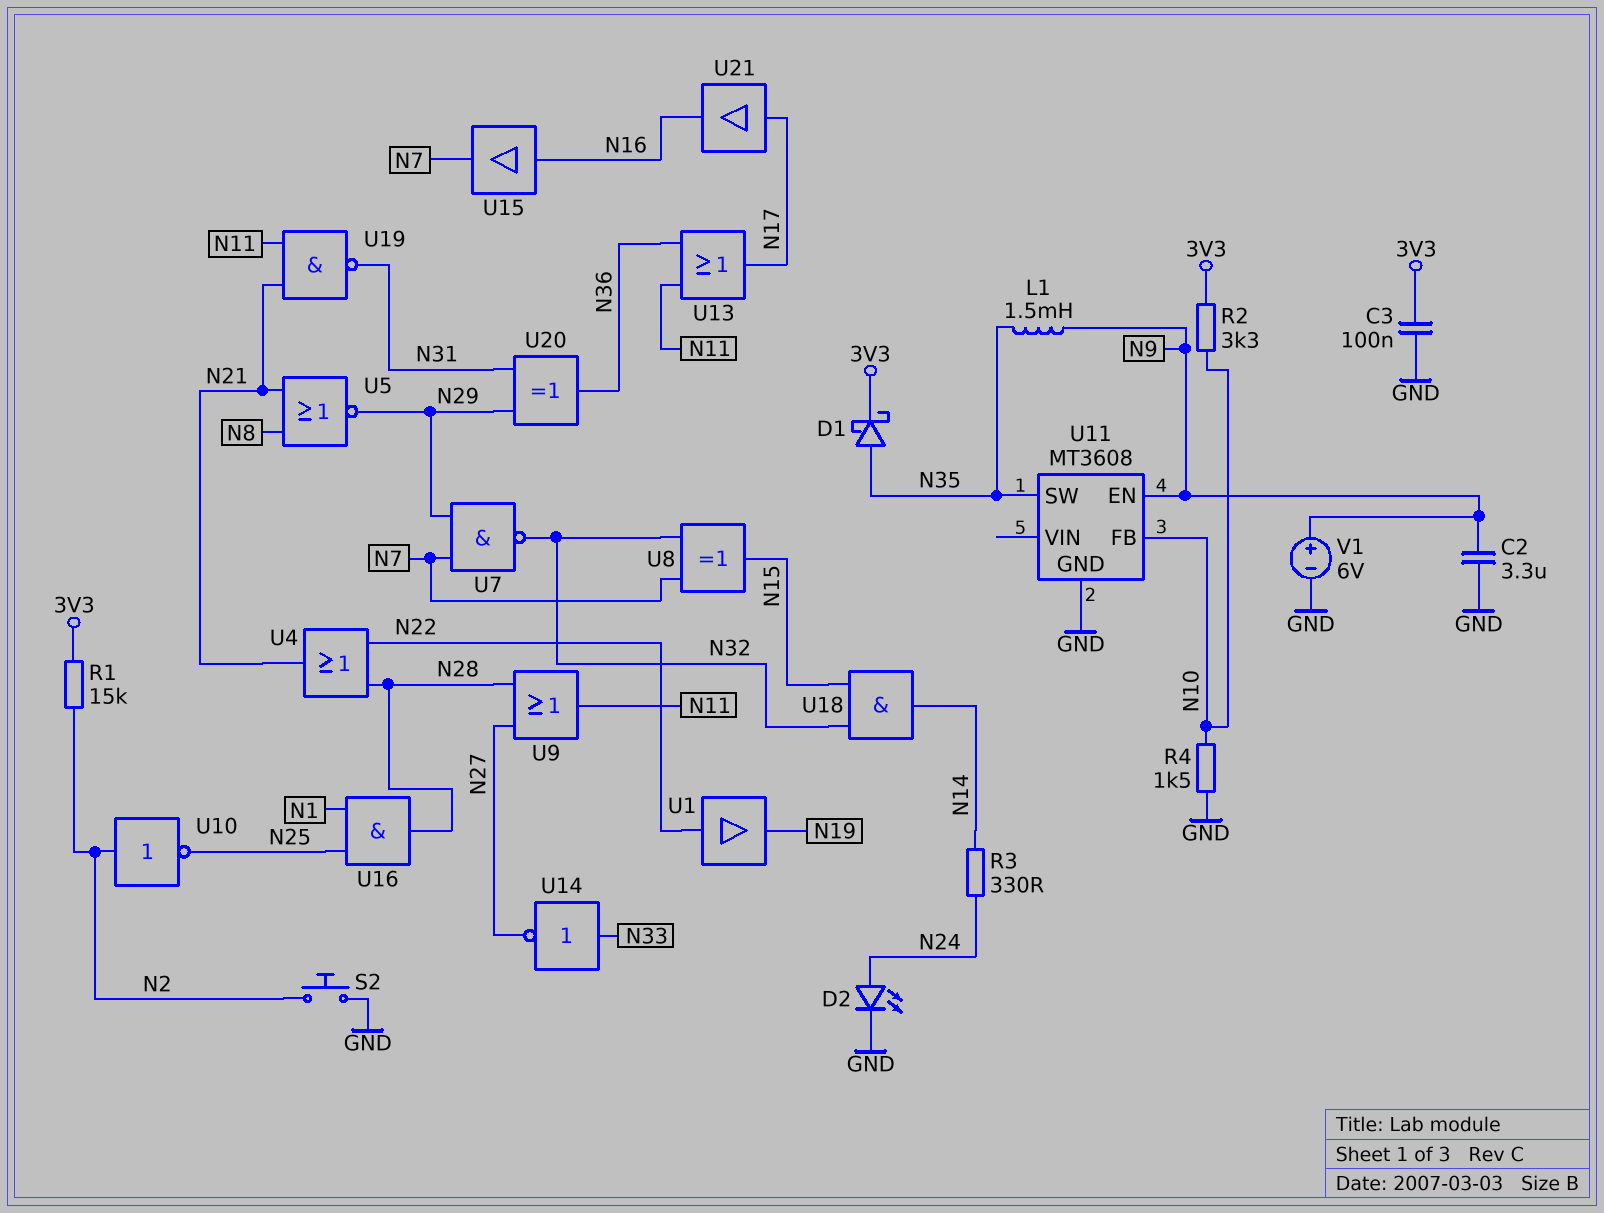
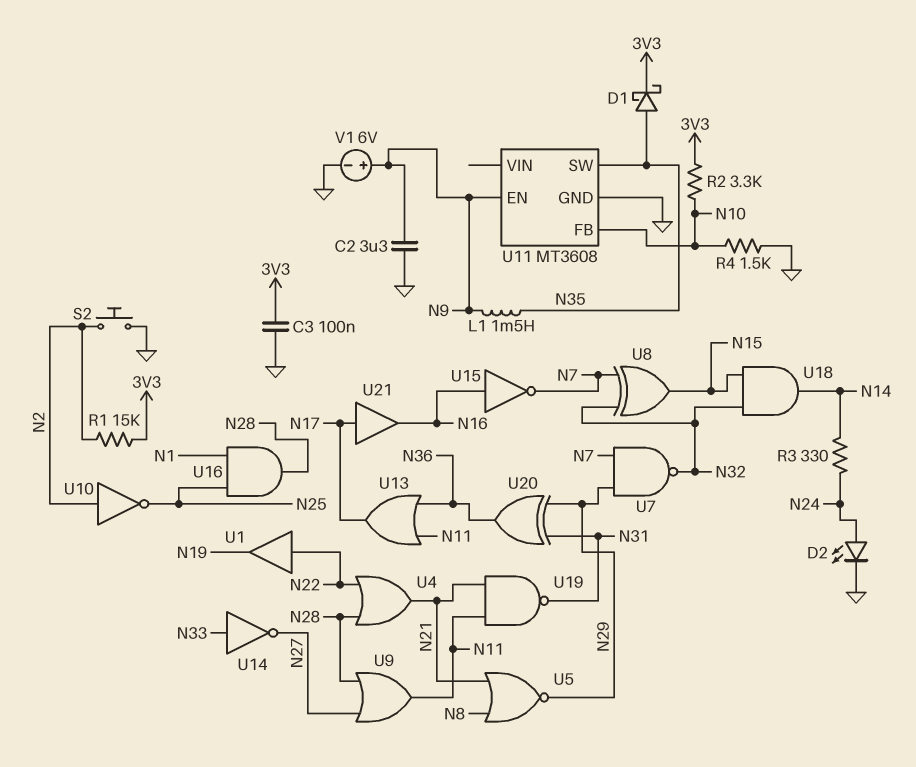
U15: buffer (in N16, out N7) -> NOT (in N16, out N7)

